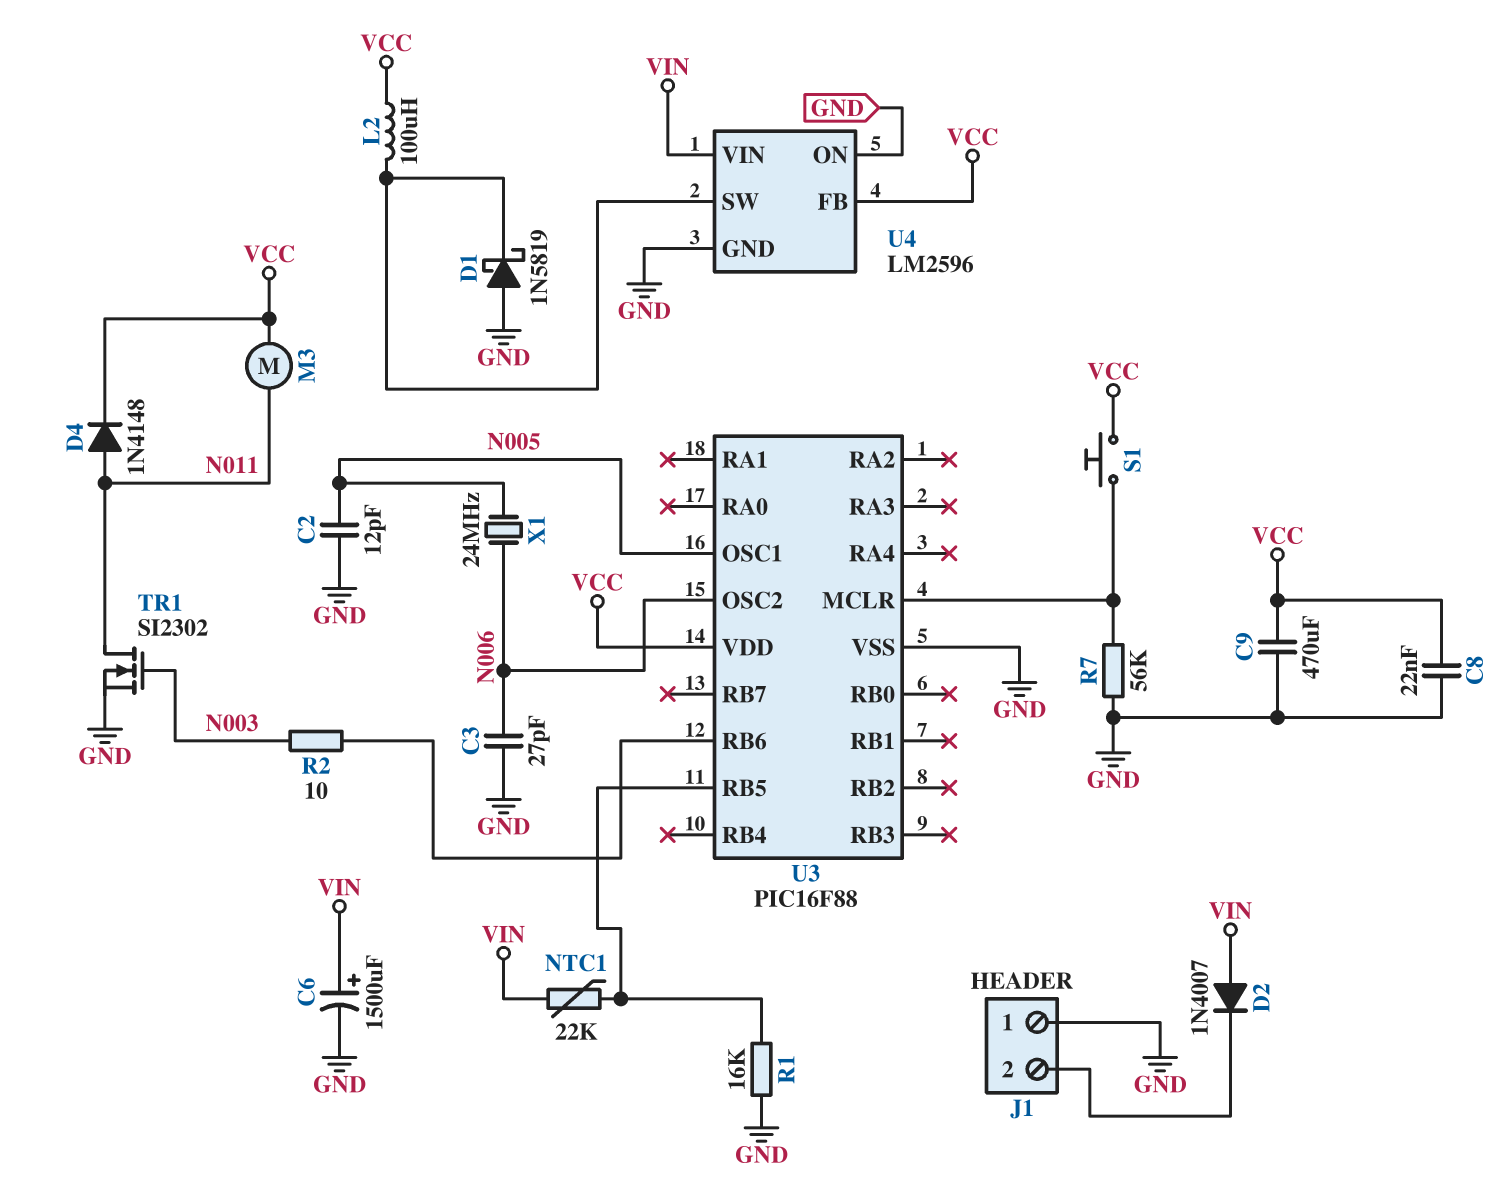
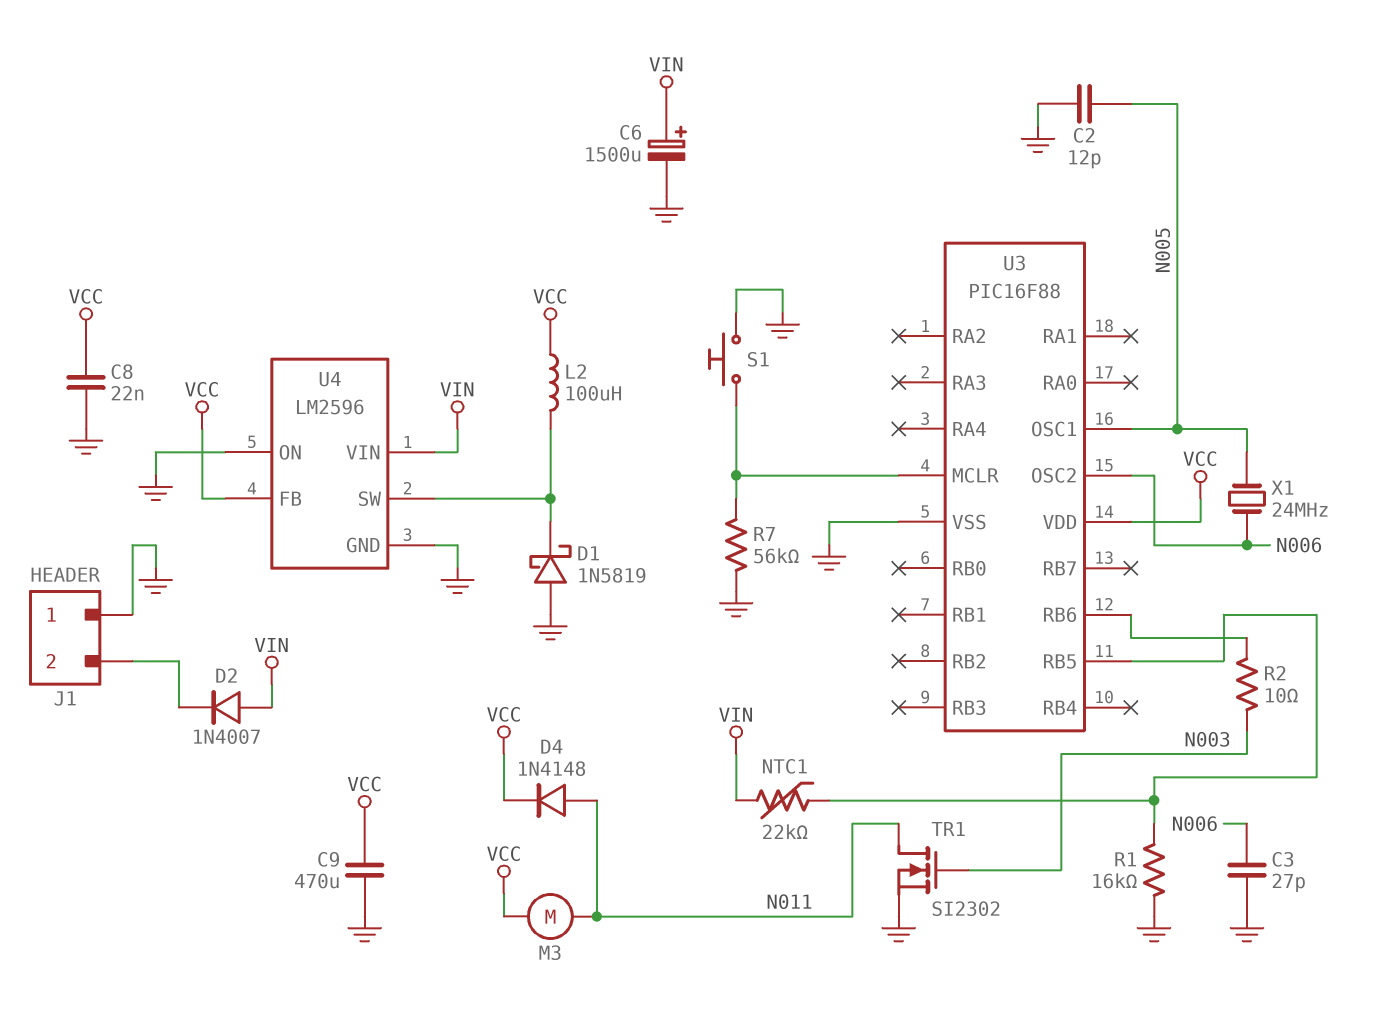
S1: button (U3/MCLR, VCC) -> button (GND, U3/MCLR)

